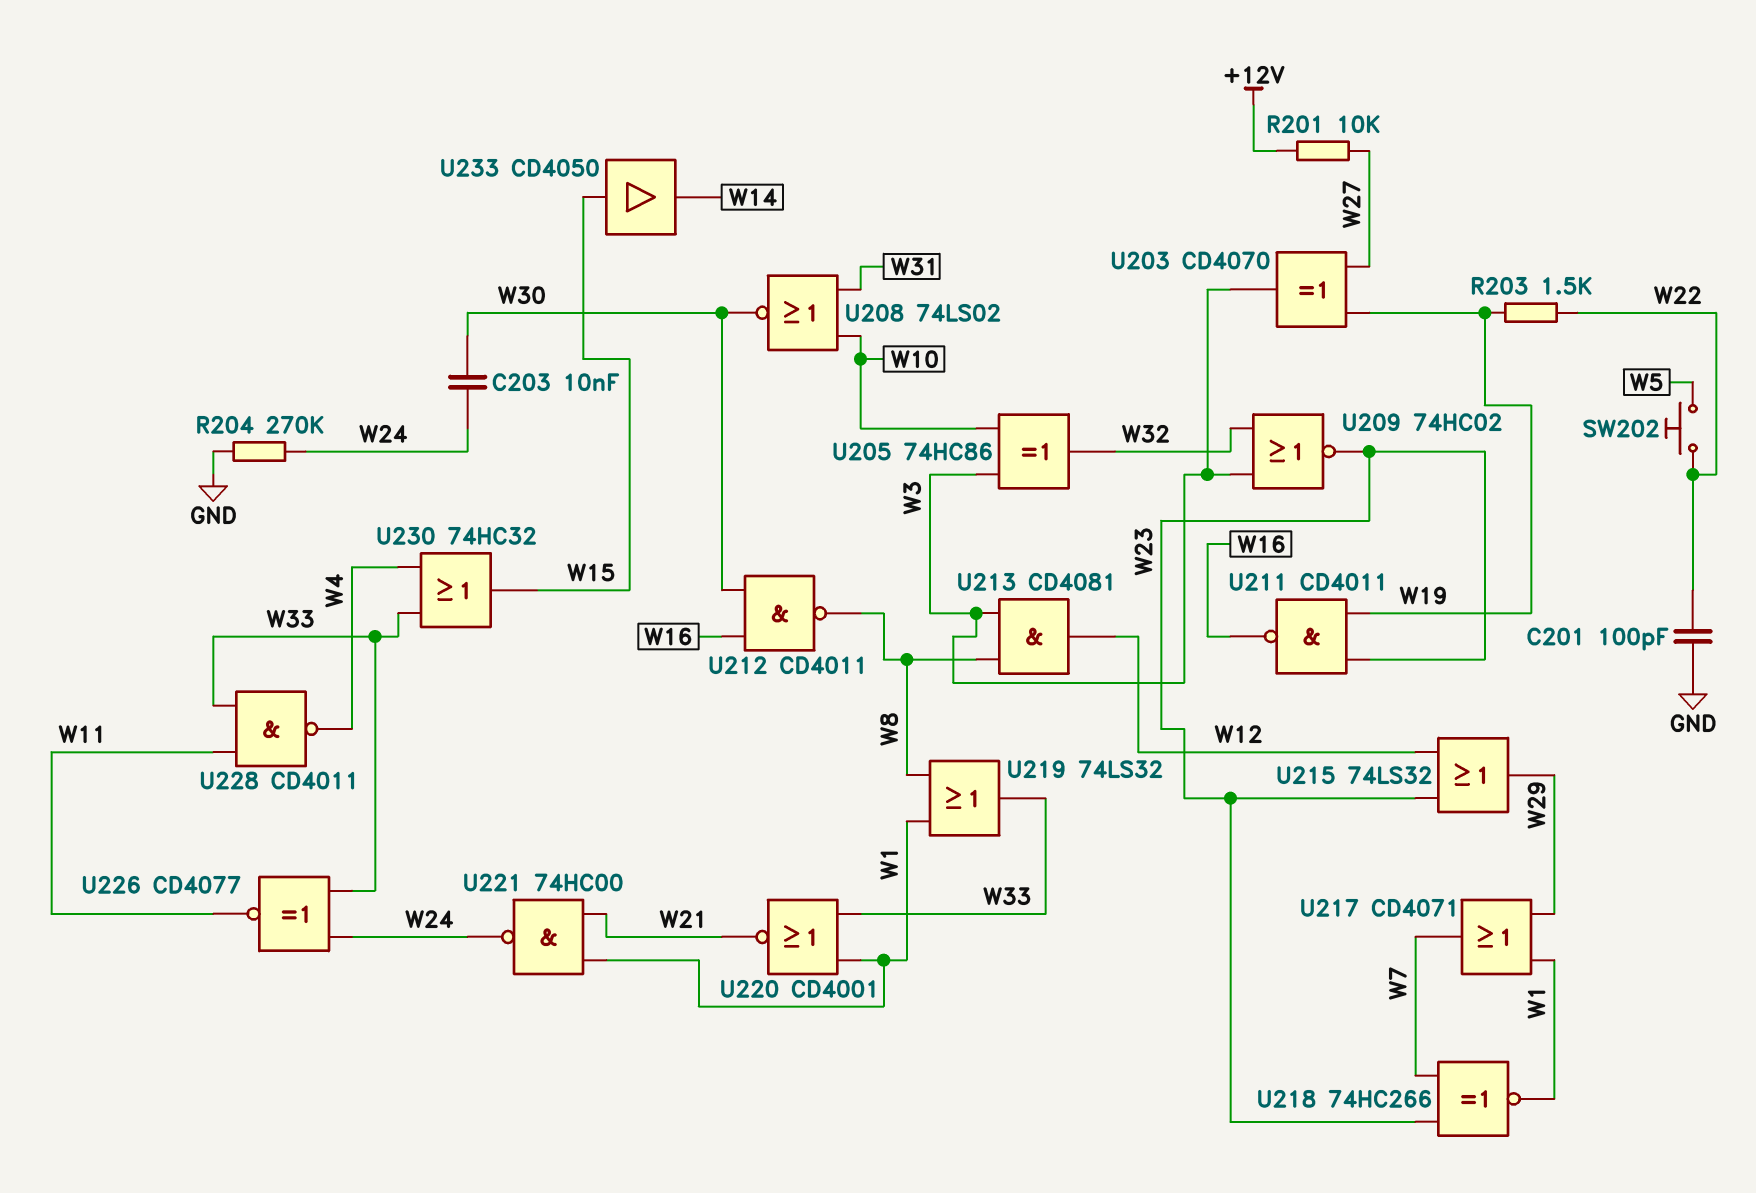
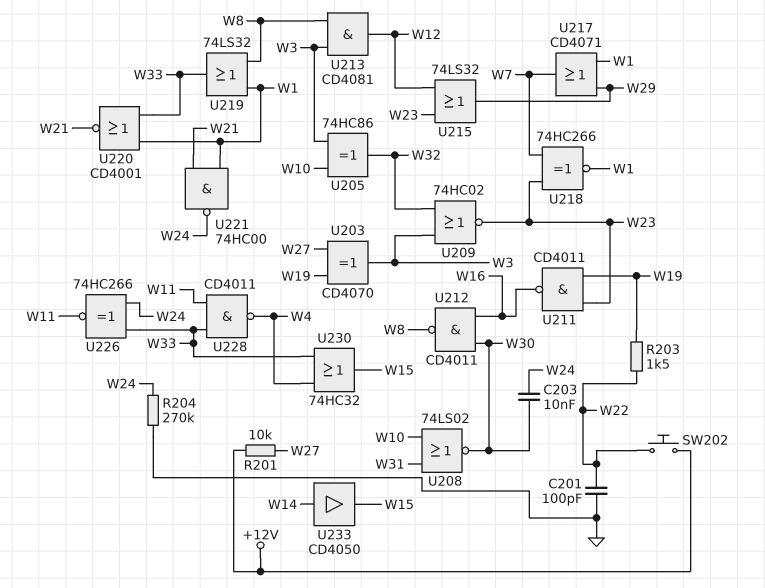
SW202: button (W5, W22) -> button (+12V, W22)
U226: XNOR CD4077 (in W24, in W33, out W11) -> XNOR 74HC266 (in W24, in W33, out W11)
U233: buffer CD4050 (in W15, out W14) -> buffer CD4050 (in W14, out W15)

